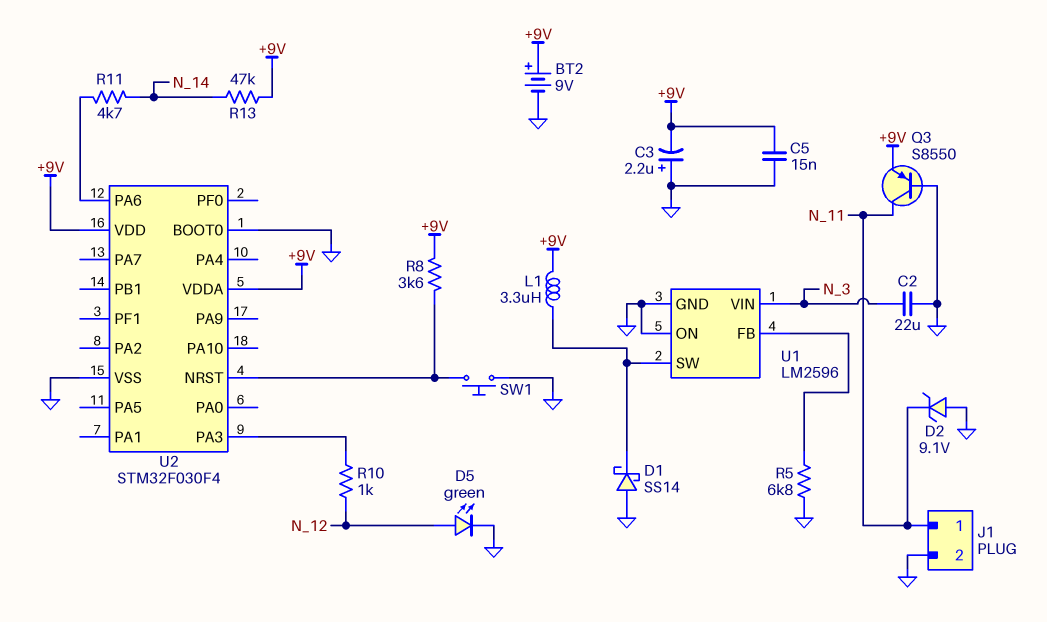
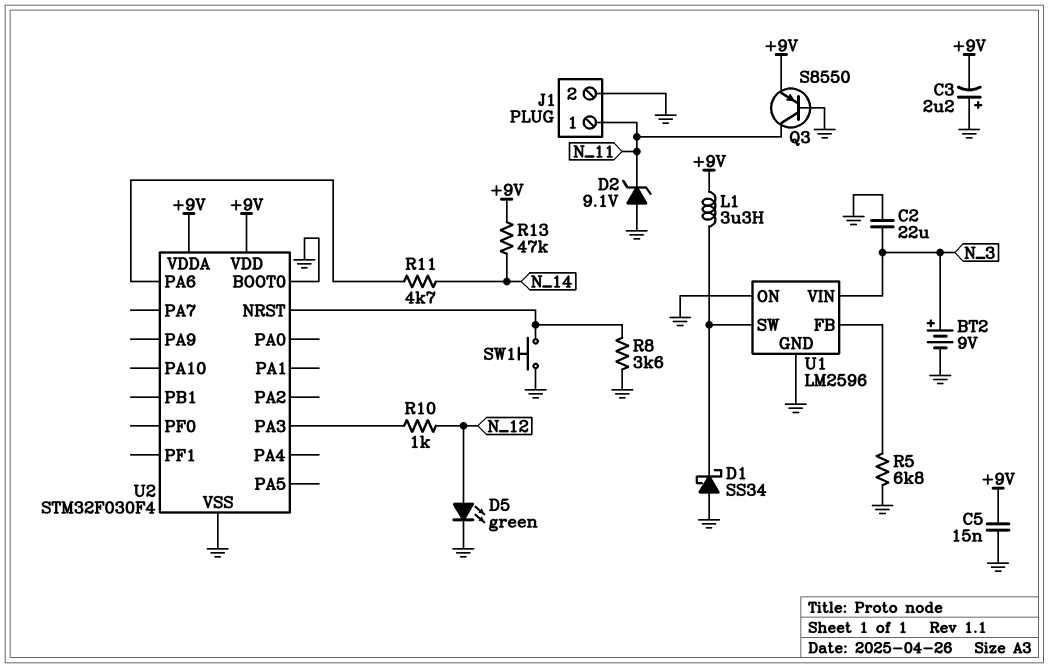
BT2: 9V (plus +9V, minus GND) -> 9V (plus N_3, minus GND)
D1: schottky SS14 (A GND, K U1/SW) -> schottky SS34 (A GND, K U1/SW)
R8: 3.6k (+9V, U2/NRST) -> 3.6k (GND, U2/NRST)

